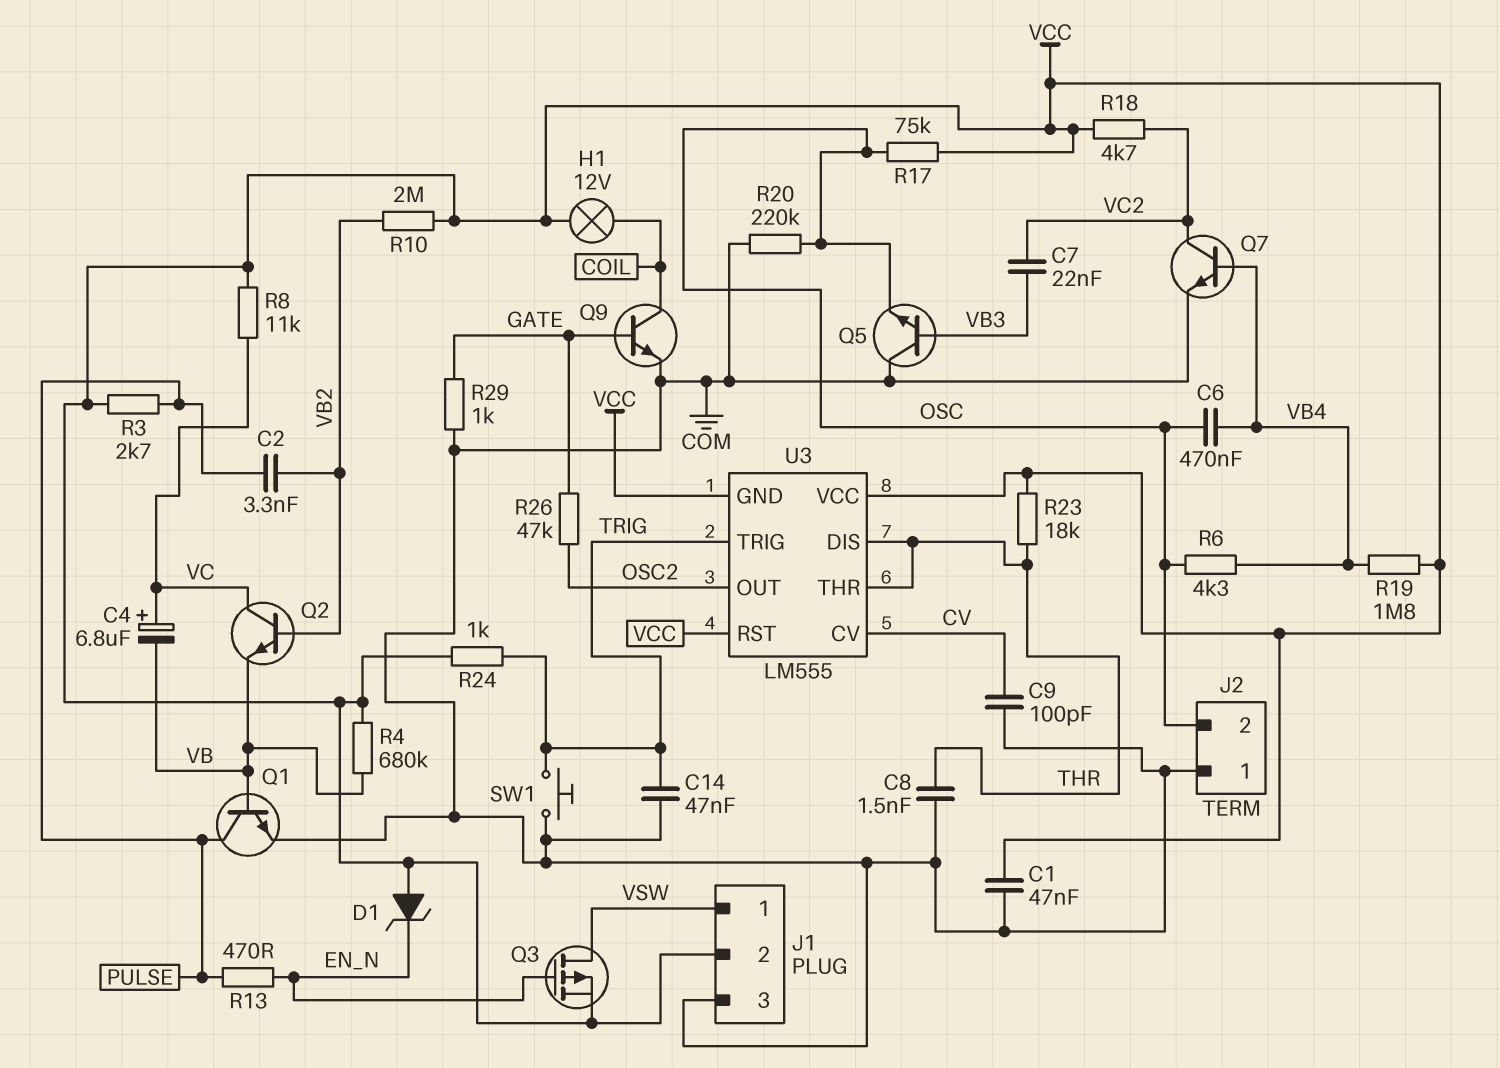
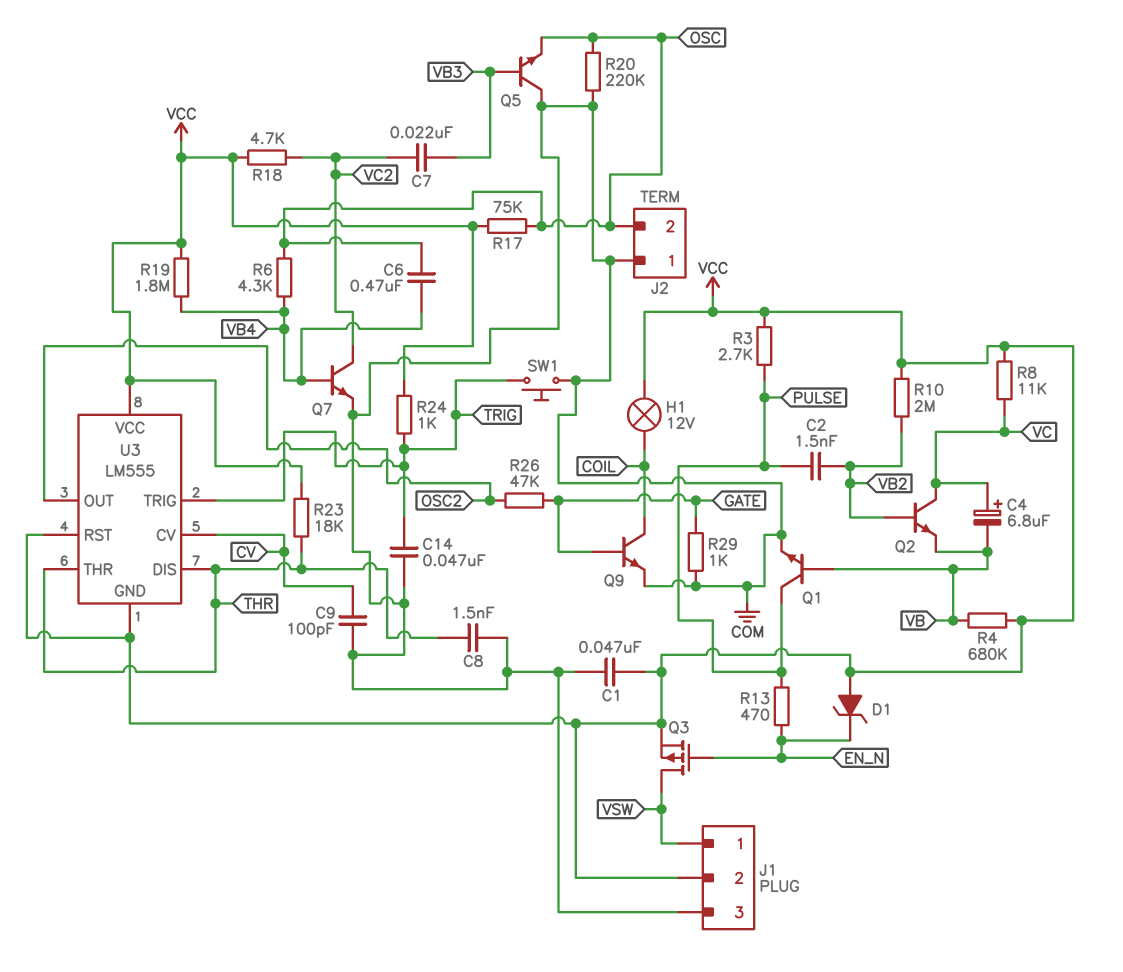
C2: 3.3nF (PULSE, VB2) -> 1.5nF (PULSE, VB2)

